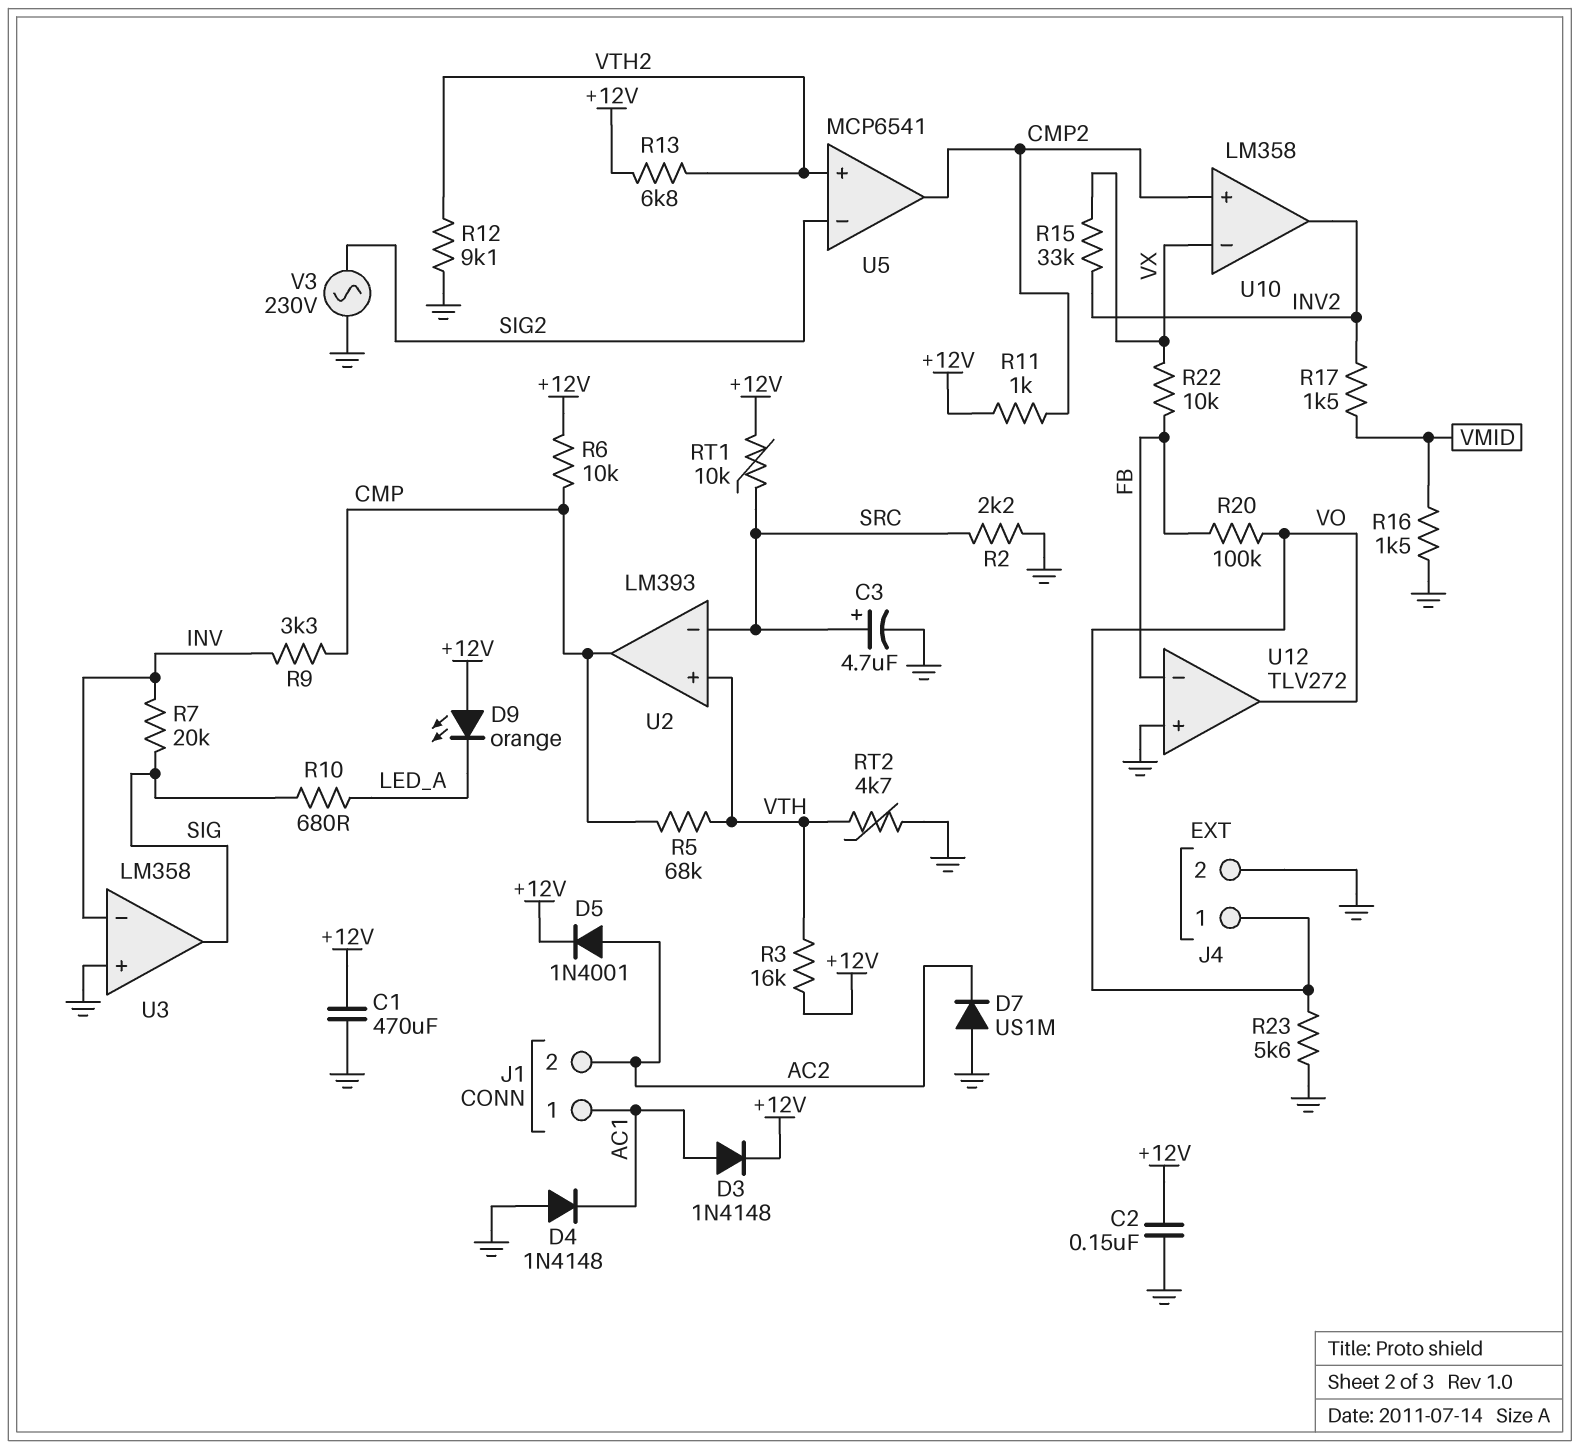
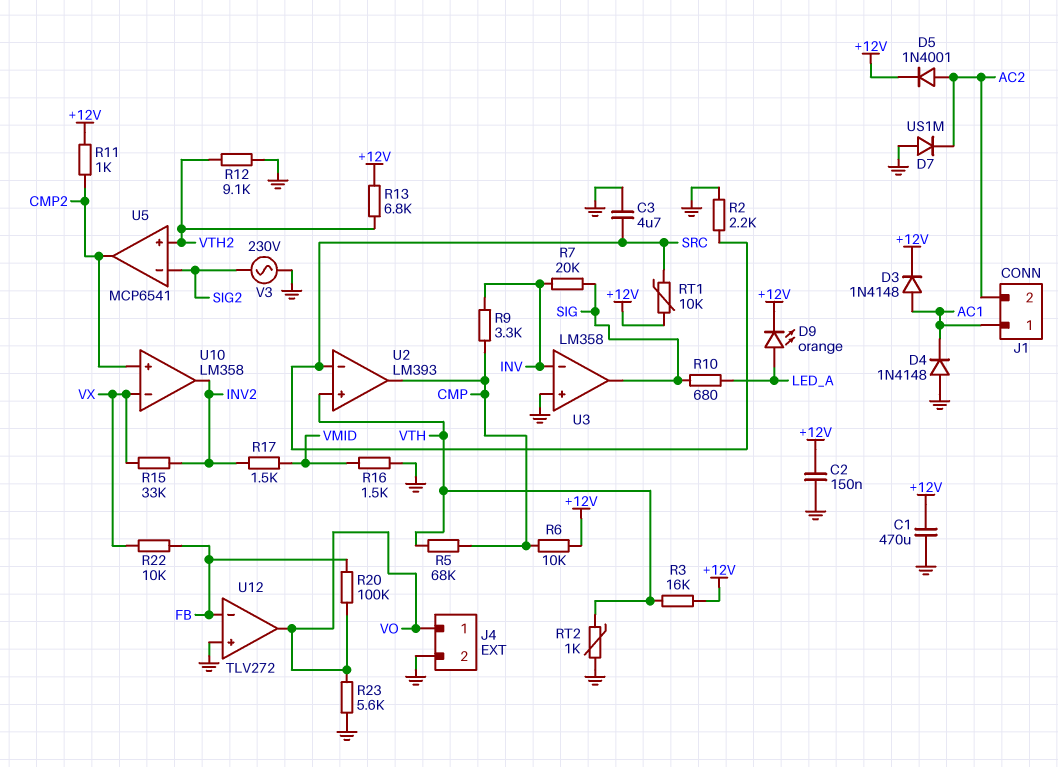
C3: 4.7uF (plus SRC, minus GND) -> 4.7uF (GND, SRC)
D9: LED orange (A +12V, K LED_A) -> LED orange (A LED_A, K +12V)
RT2: 4.7k (GND, VTH) -> 1k (GND, VTH)

